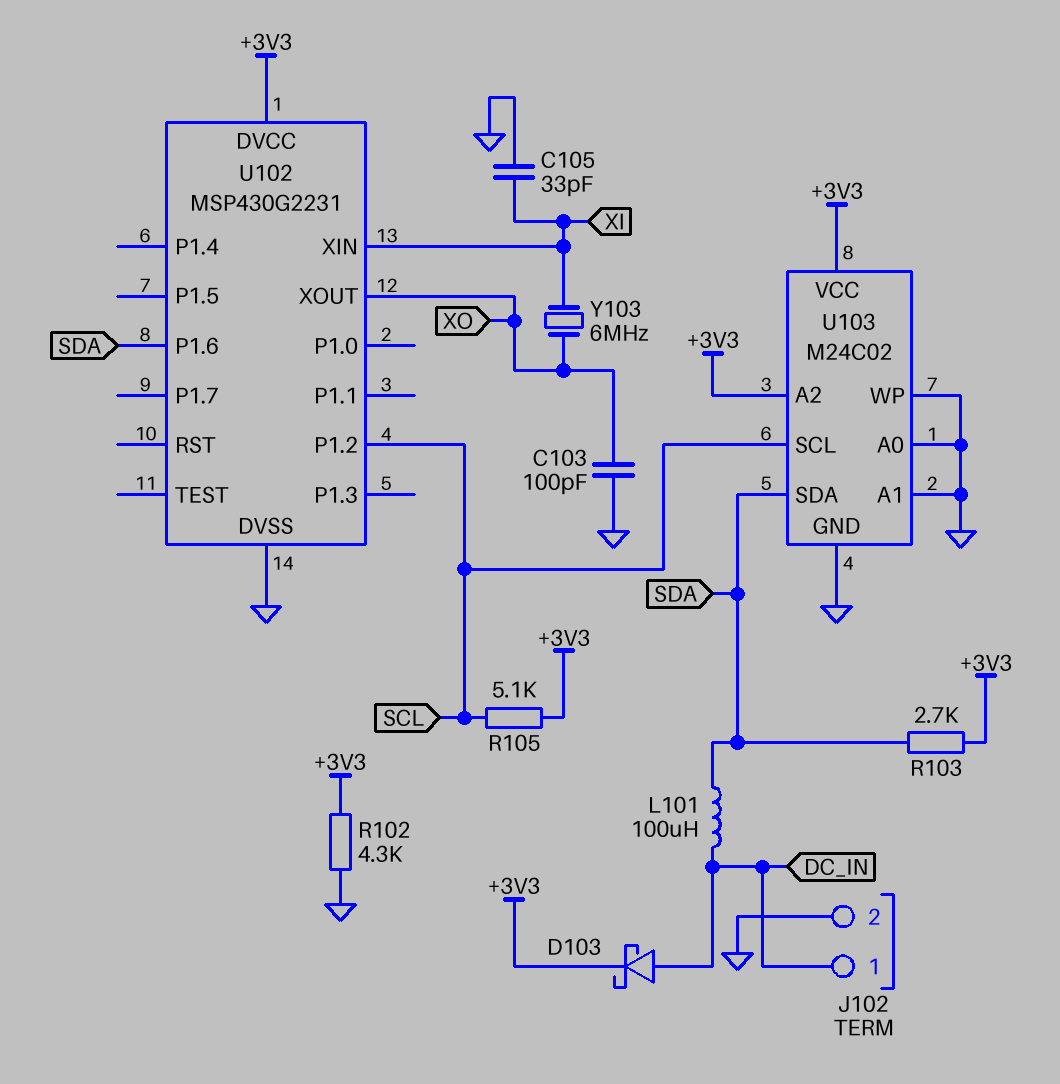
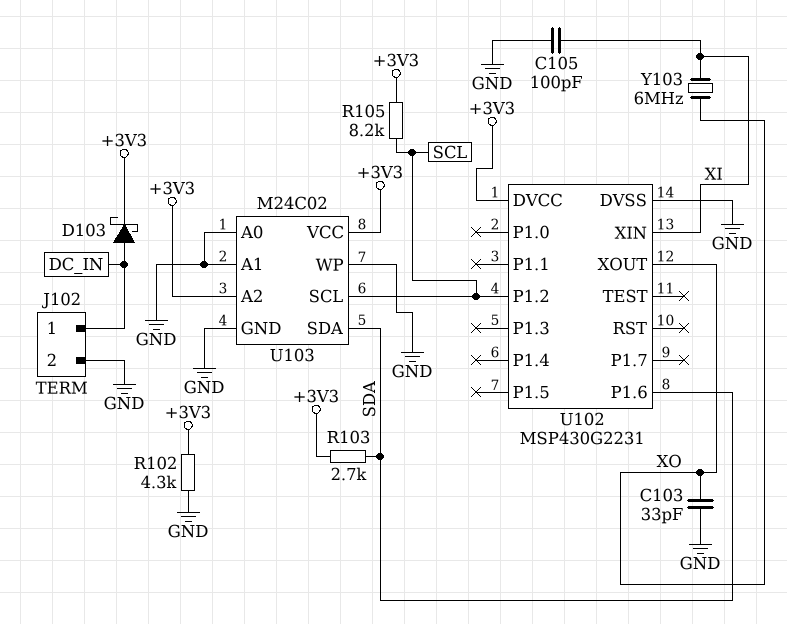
C103: 100pF (GND, XO) -> 33pF (GND, XO)
C105: 33pF (GND, XI) -> 100pF (GND, XI)
L101: 100uH (DC_IN, SDA) -> none
R105: 5.1k (+3V3, SCL) -> 8.2k (+3V3, SCL)

